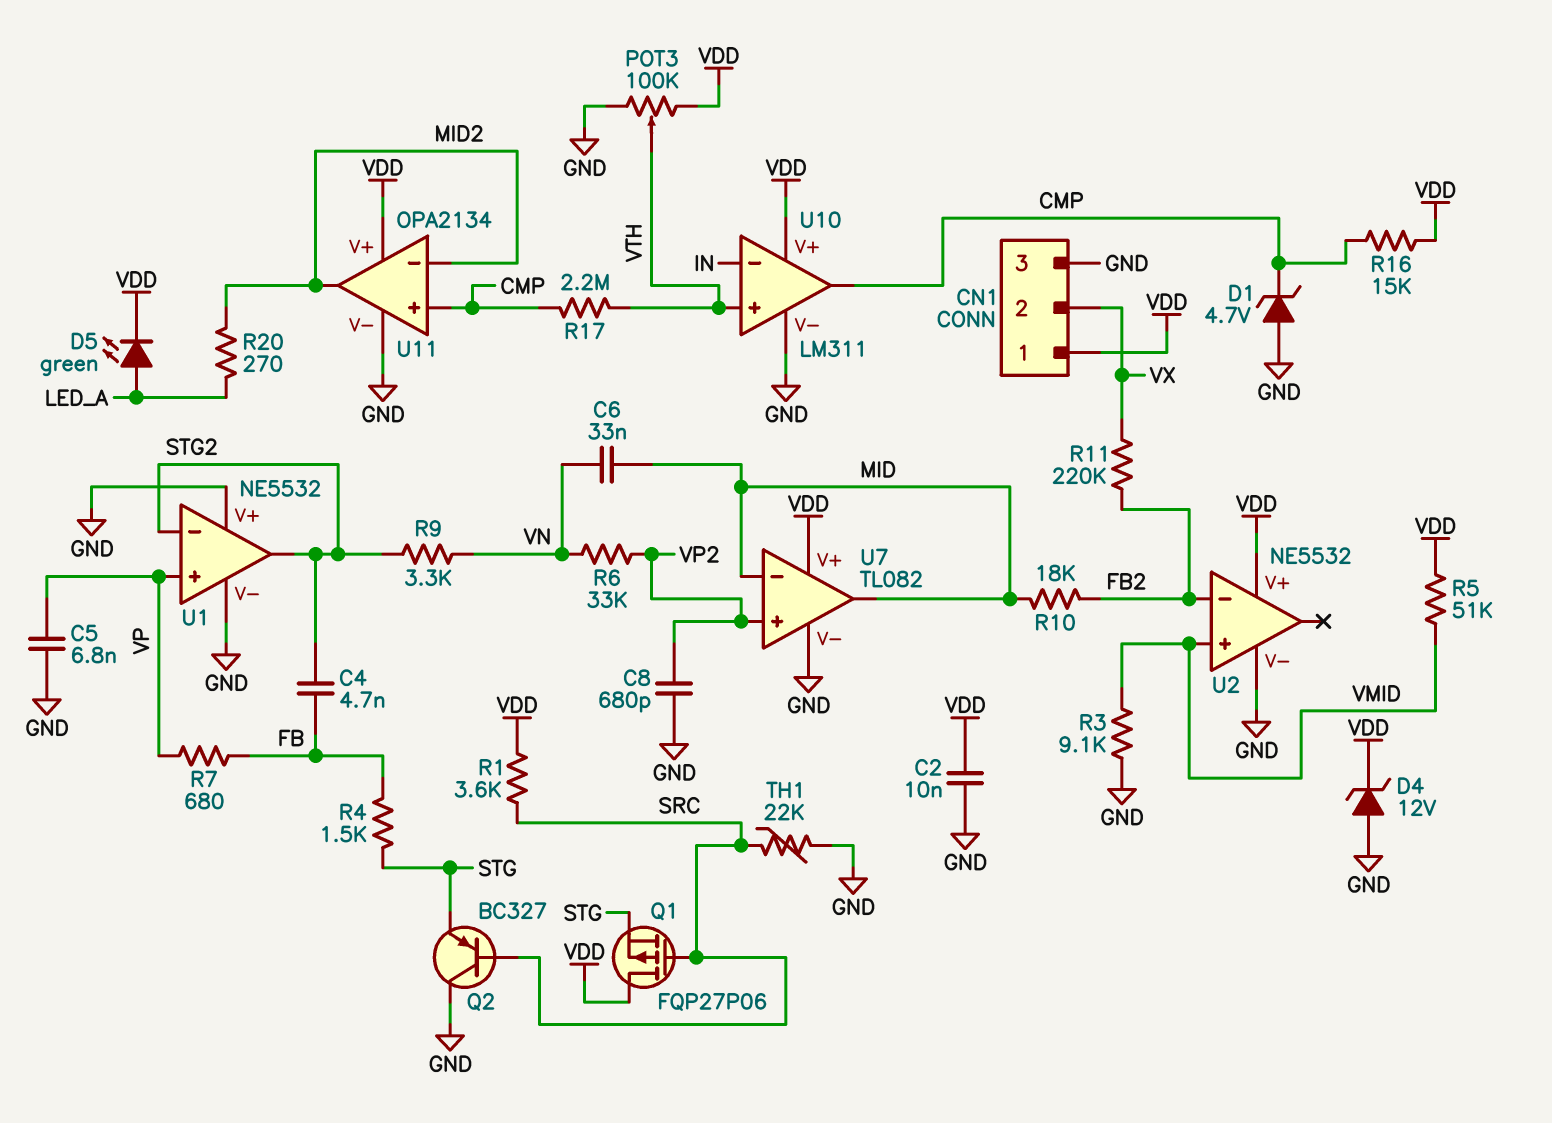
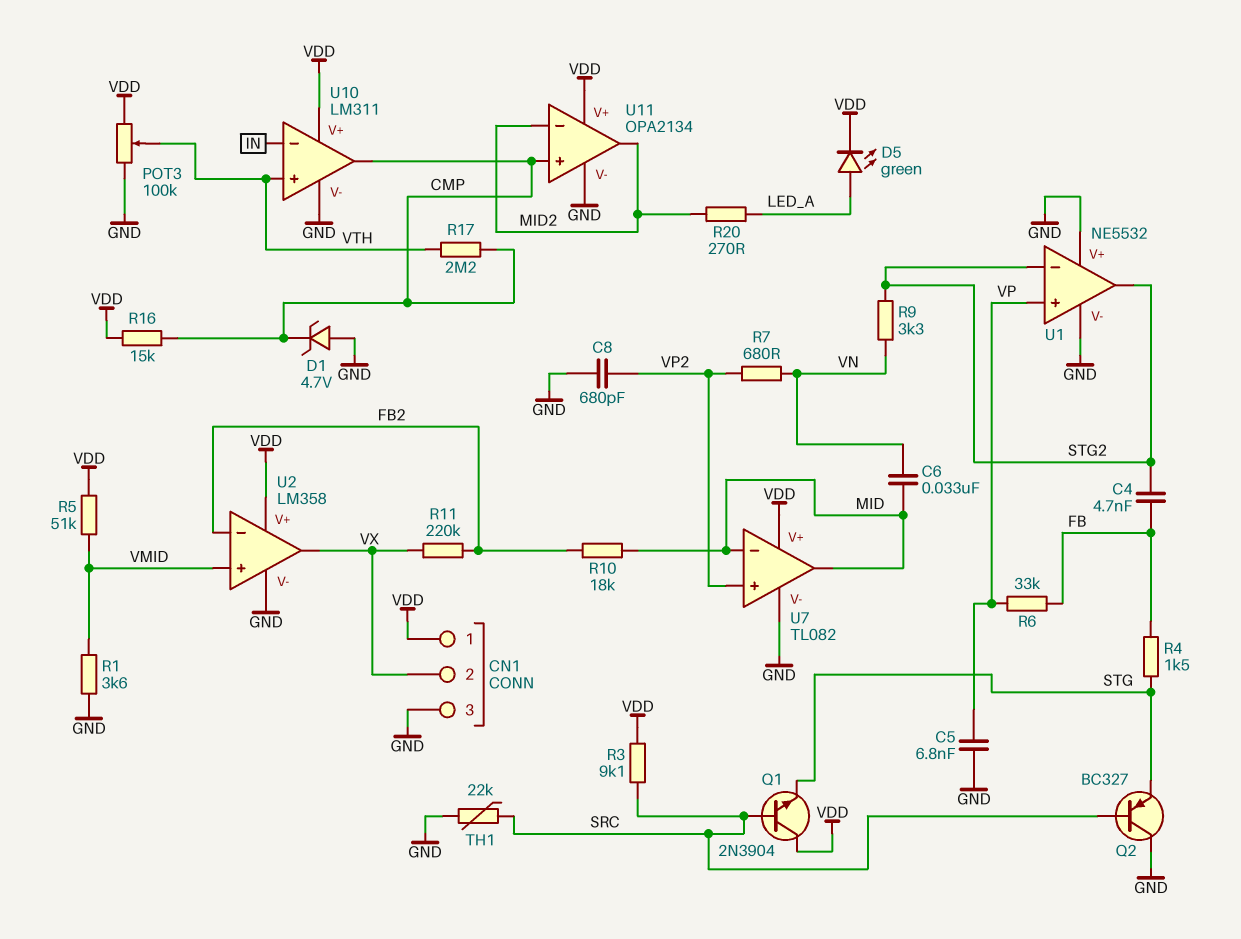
C2: 10nF (GND, VDD) -> none
D4: zener 12V (A GND, K VDD) -> none
Q1: PMOS FQP27P06 (G SRC, D VDD, S STG) -> NPN 2N3904 (B SRC, C VDD, E STG)
R1: 3.6k (SRC, VDD) -> 3.6k (GND, VMID)
R3: 9.1k (GND, VMID) -> 9.1k (SRC, VDD)
R6: 33k (VN, VP2) -> 33k (FB, VP)
R7: 680 (FB, VP) -> 680 (VN, VP2)
U2: NE5532 -> LM358
U2 pin out: none -> VX

